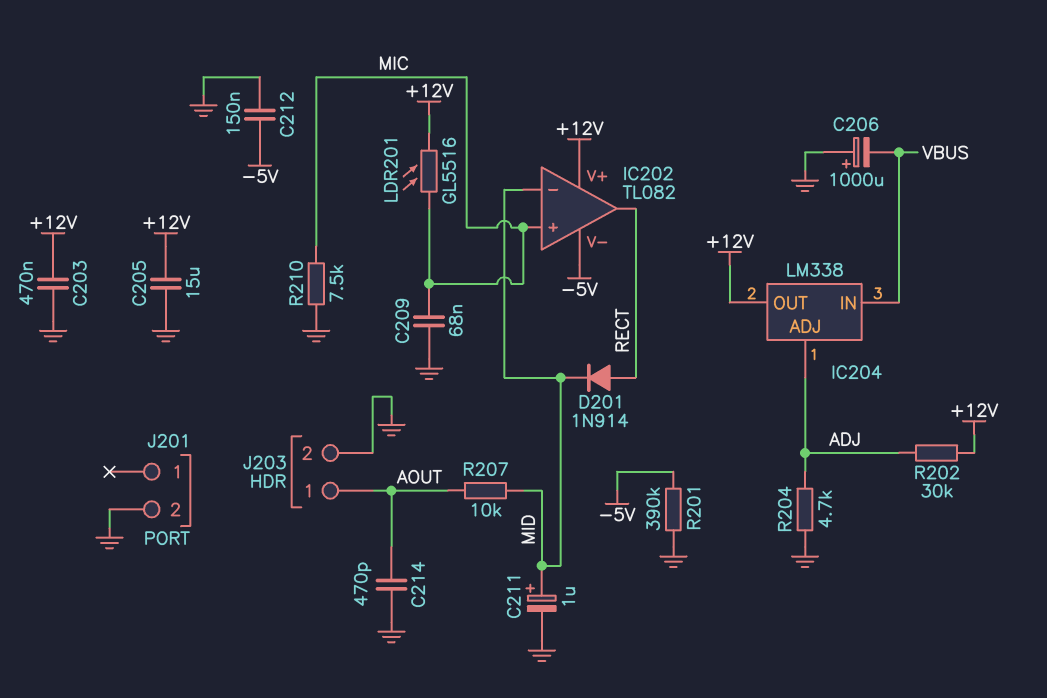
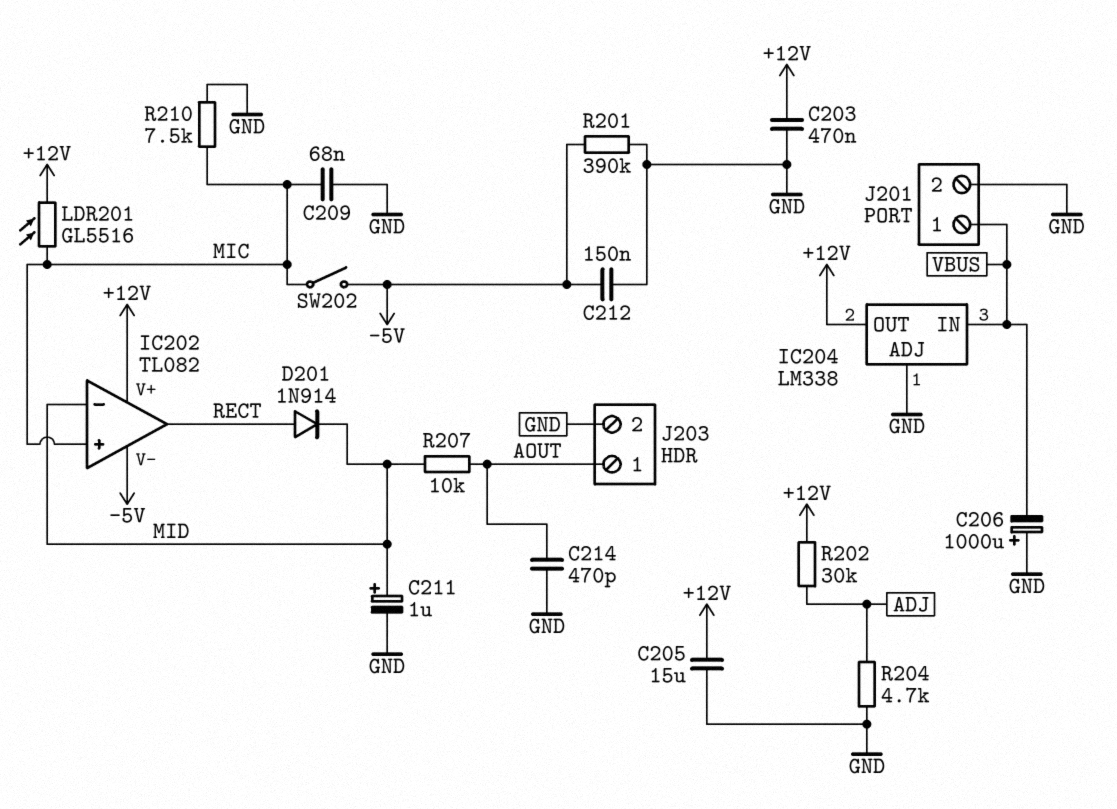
IC204 pin ADJ: ADJ -> GND
J201 pin 1: none -> VBUS
SW202: none -> switch (-5V, MIC)

